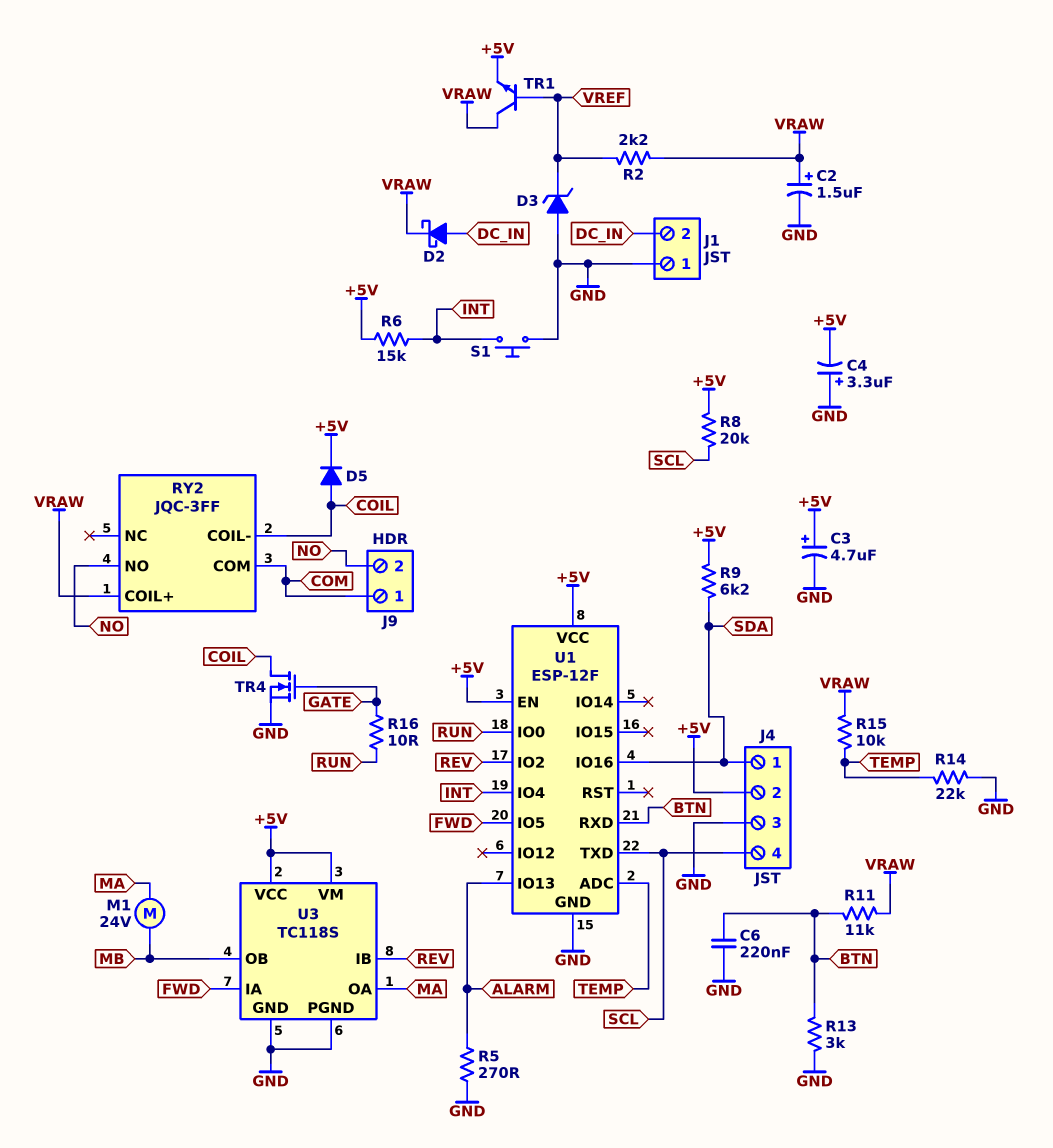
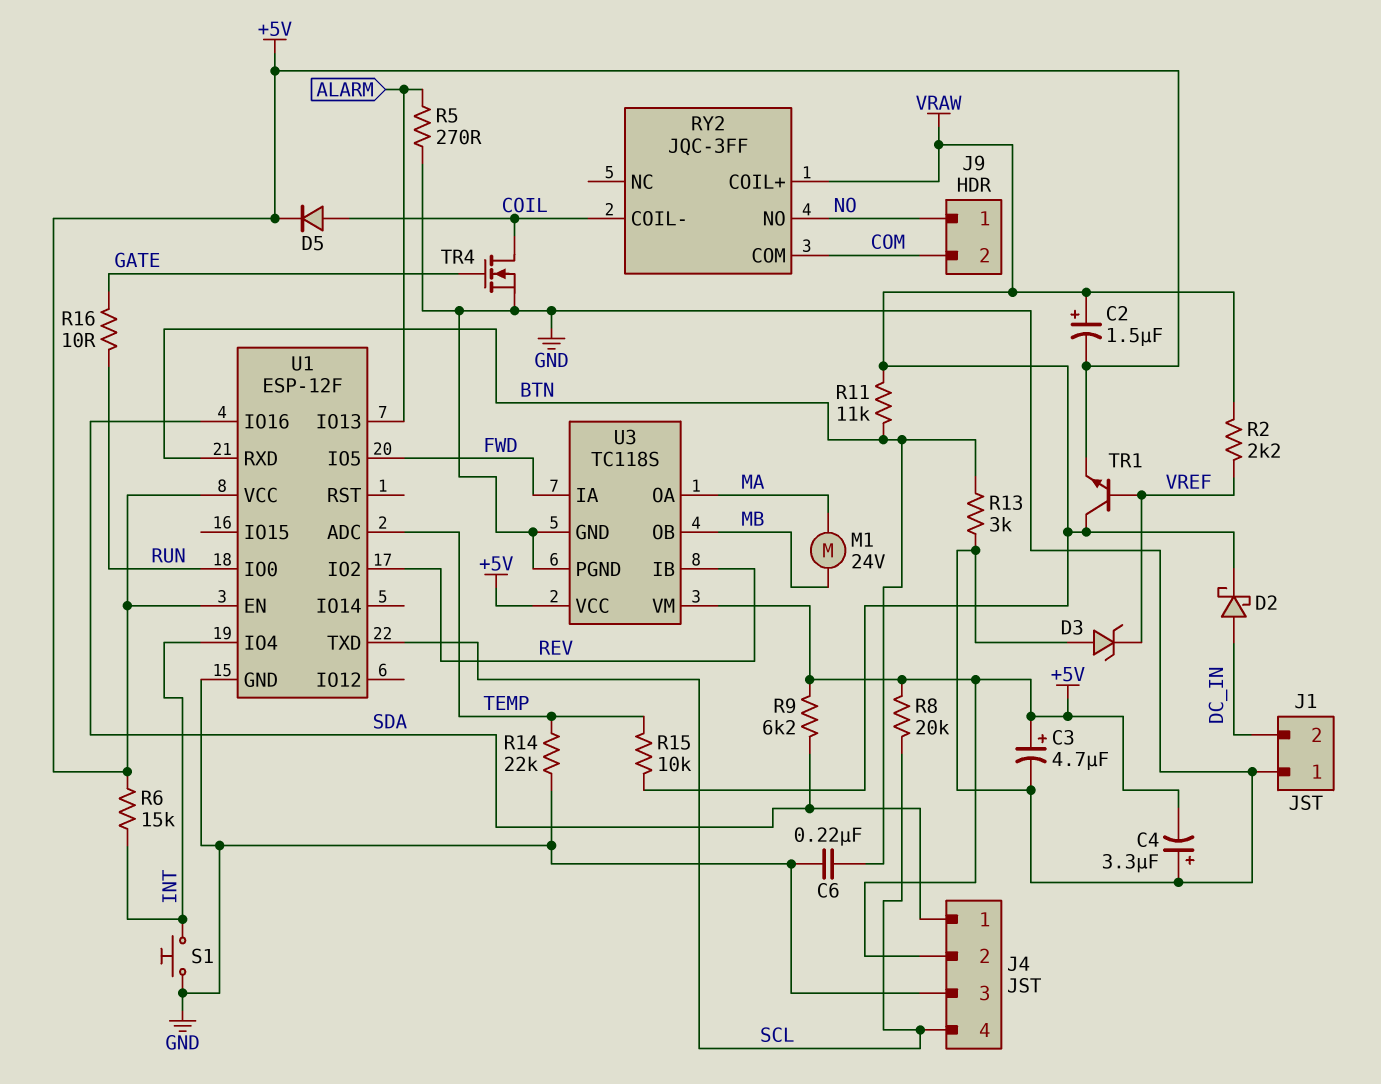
C2: 1.5uF (plus VRAW, minus GND) -> 1.5uF (plus VRAW, minus +5V)
J9 pin 1: COM -> NO
J9 pin 2: NO -> COM

